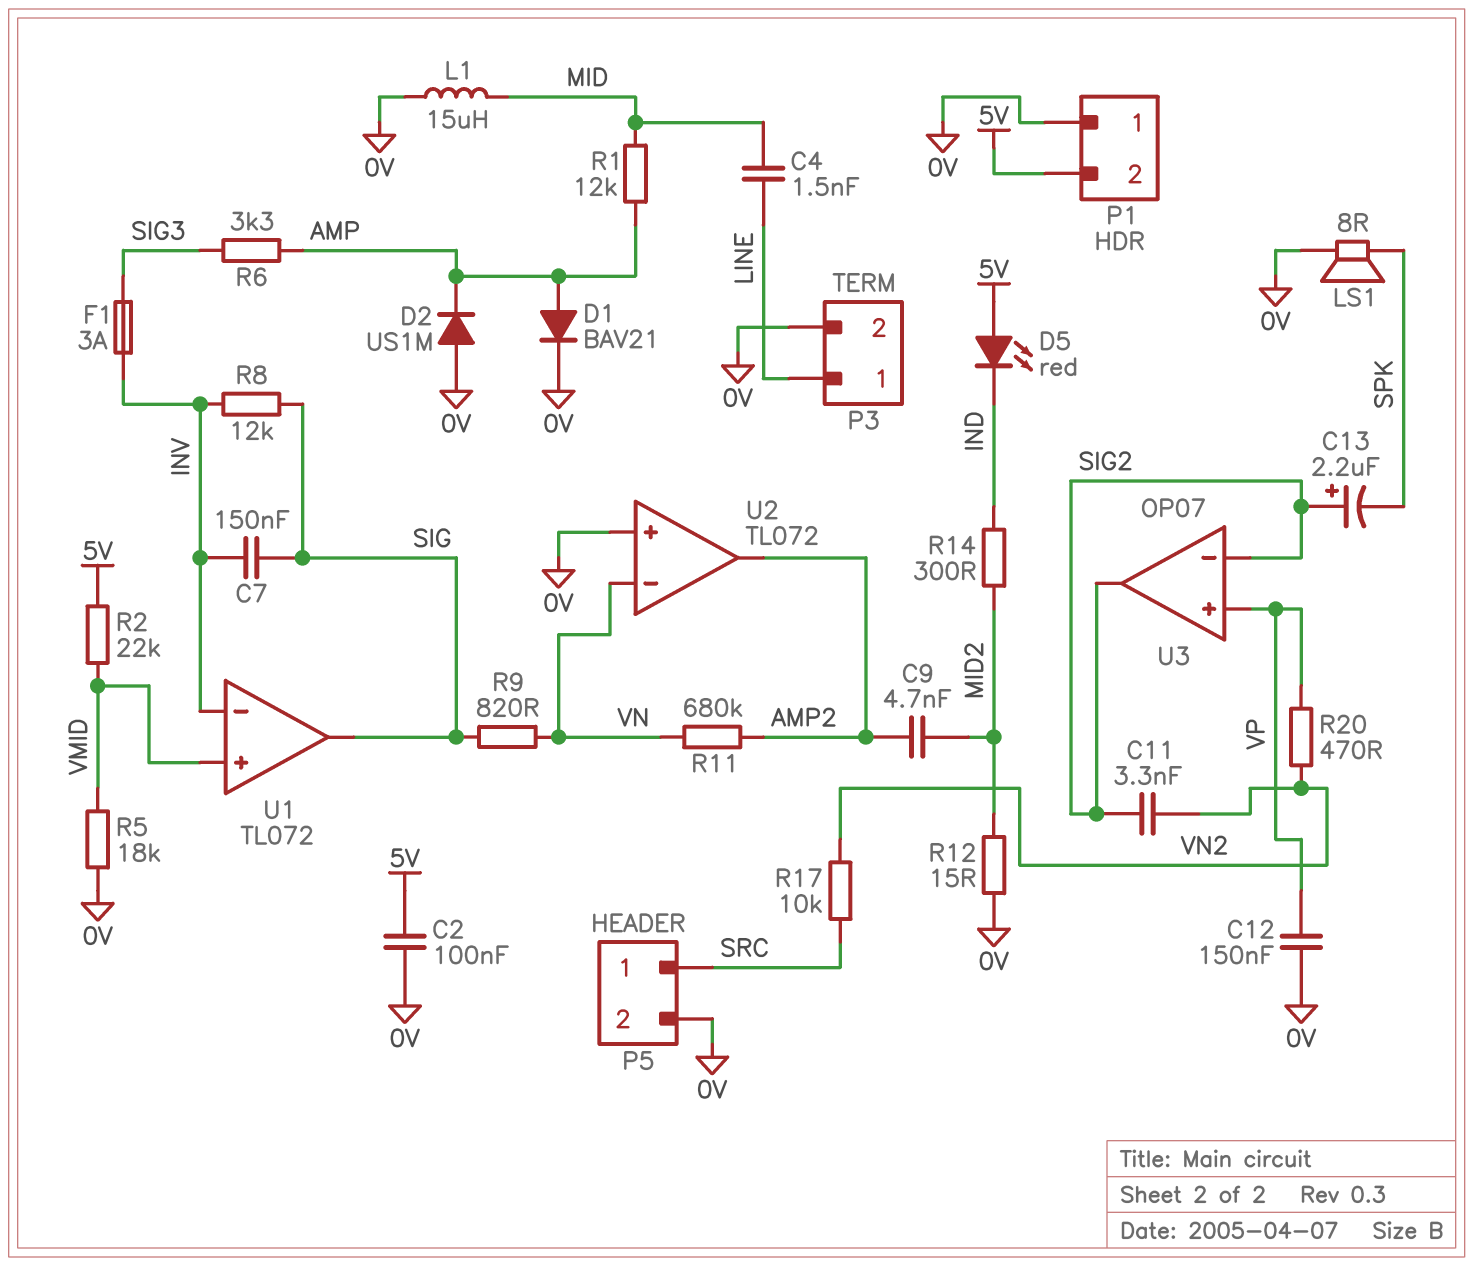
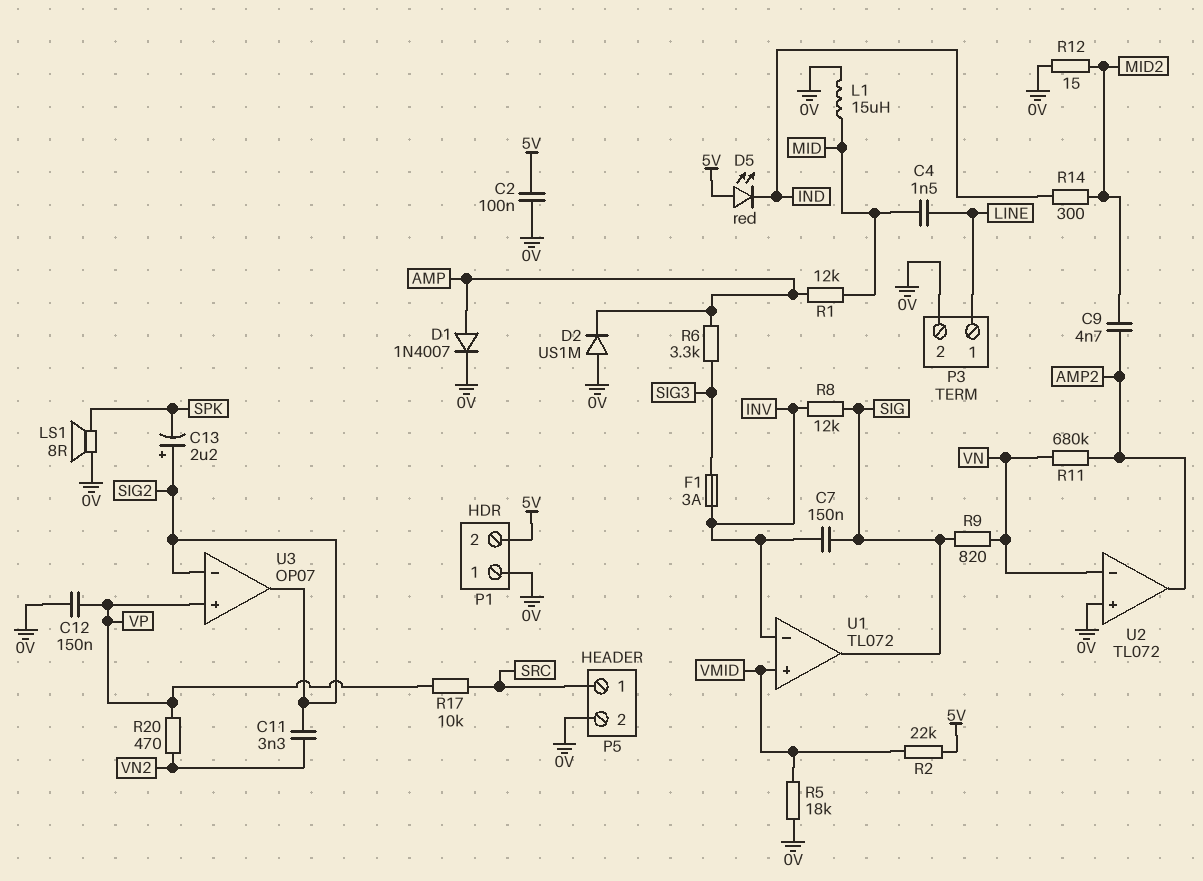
D1: diode BAV21 (A AMP, K 0V) -> diode 1N4007 (A AMP, K 0V)
R17: 10k (SRC, VN2) -> 10k (SRC, VP)

